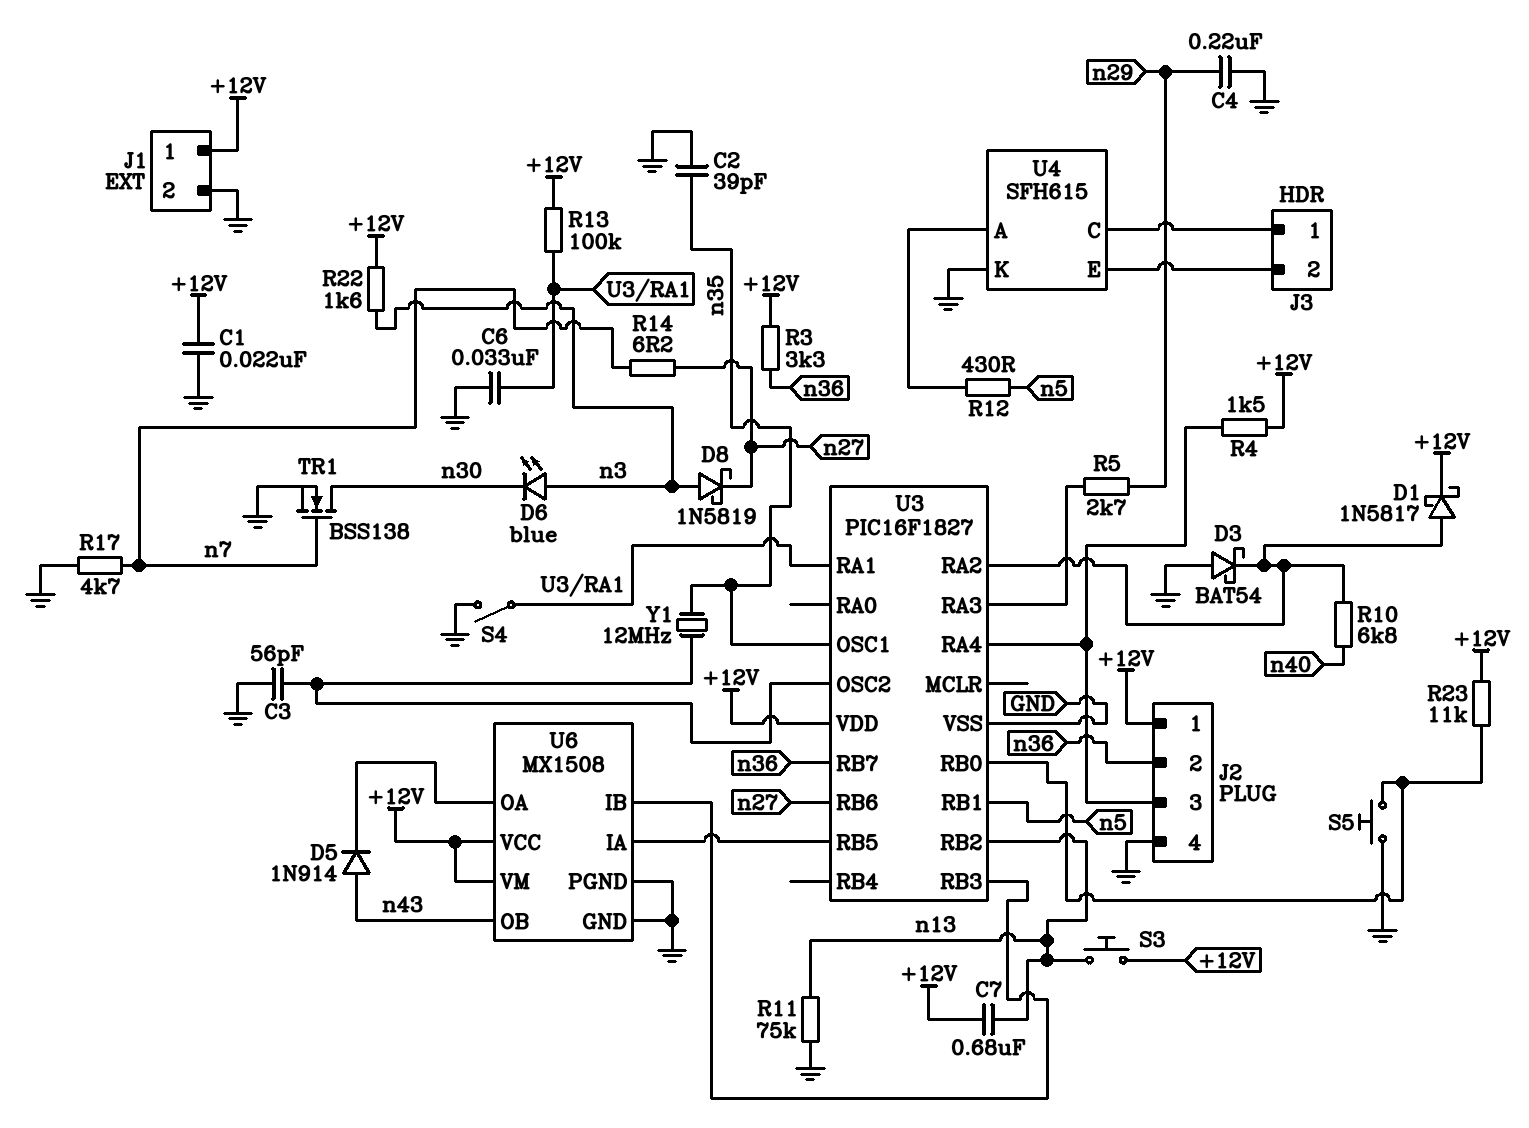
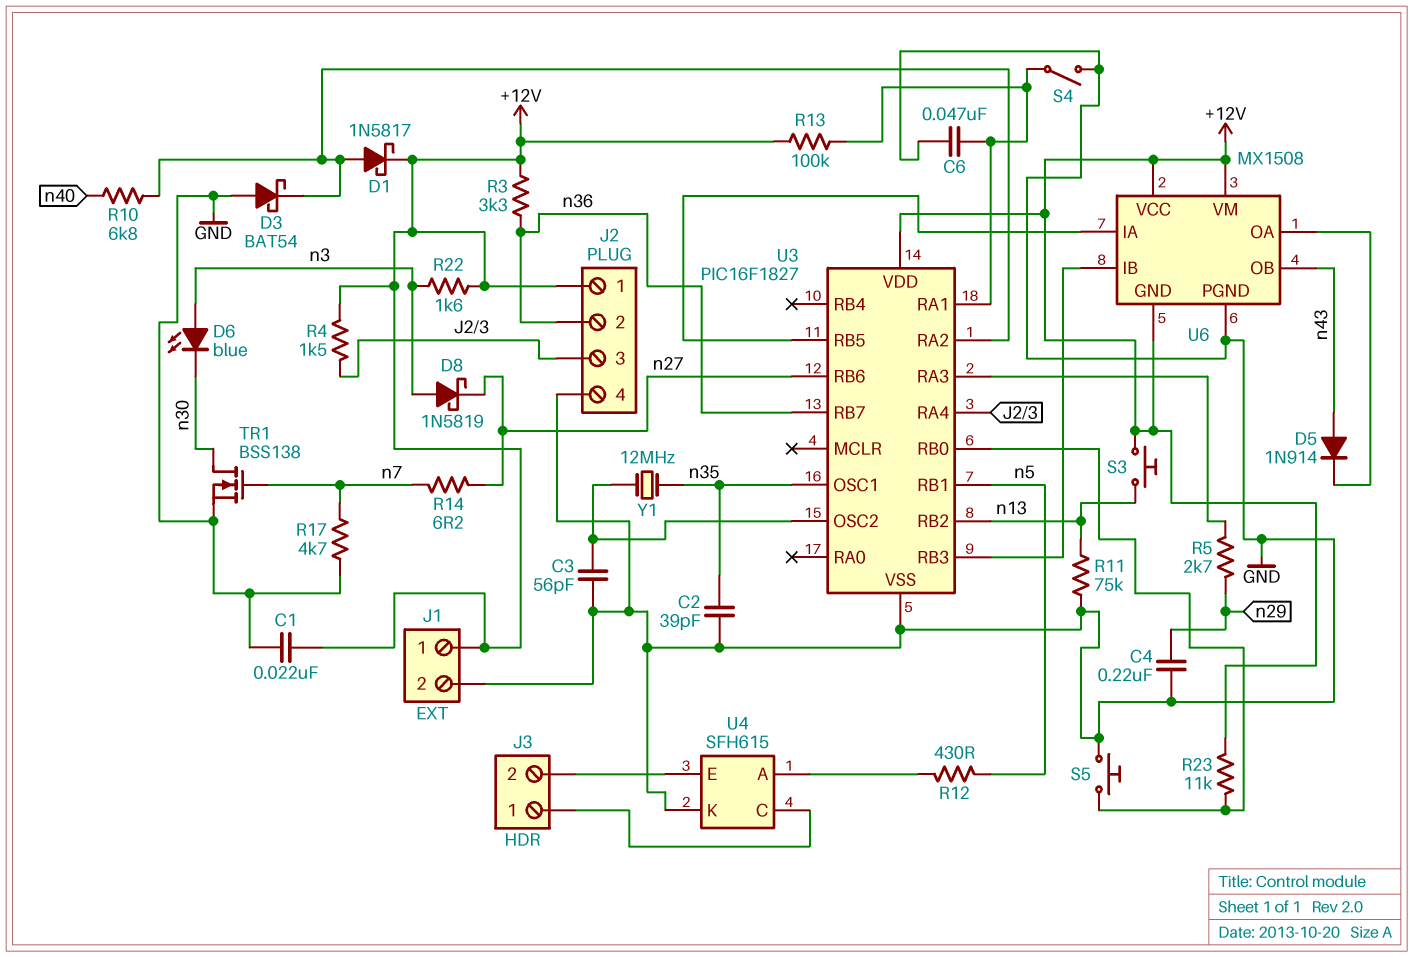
C6: 33nF (GND, U3/RA1) -> 47nF (GND, U3/RA1)
C7: 680nF (+12V, n13) -> none
U6 pin GND: GND -> +12V

